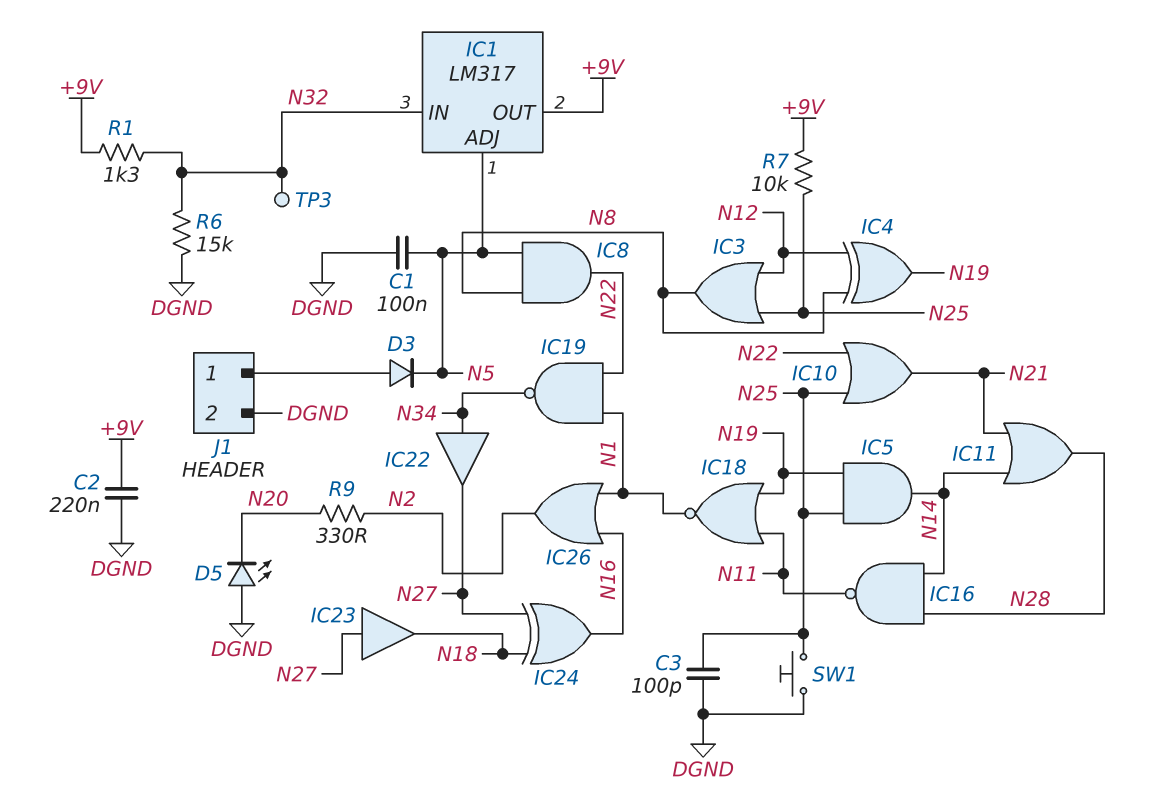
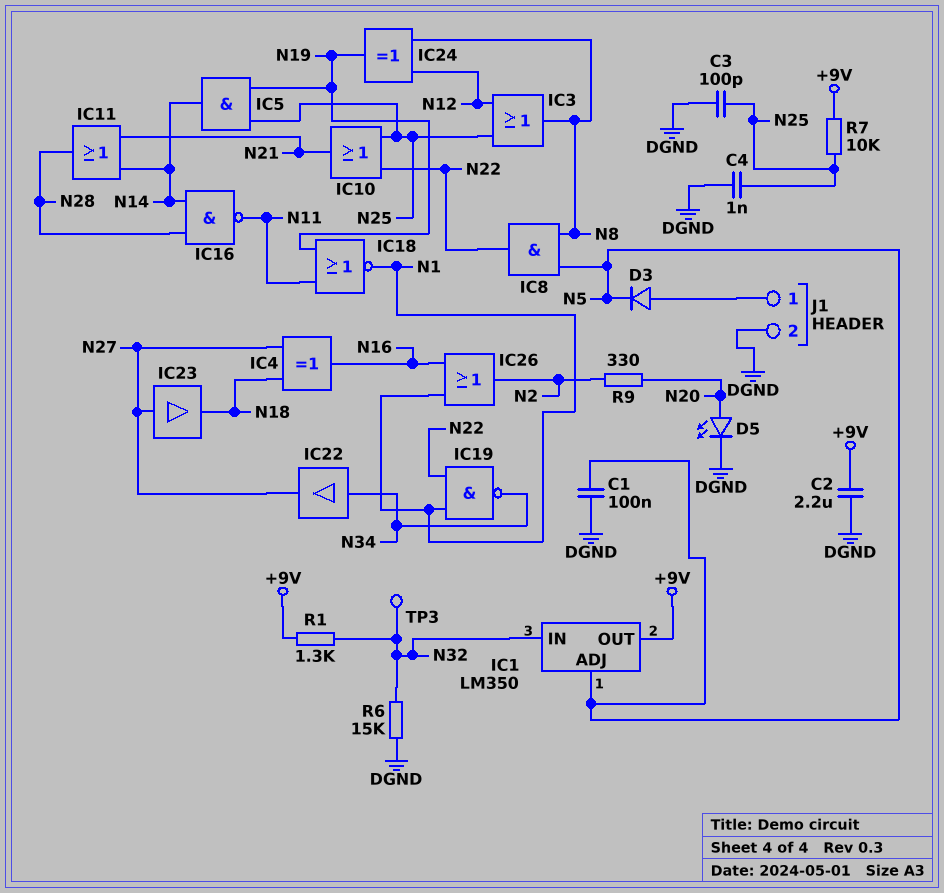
C2: 220nF (+9V, DGND) -> 2.2uF (+9V, DGND)
C4: none -> 1nF (DGND, N25)
D5: LED (A DGND, K N20) -> LED (A N20, K DGND)
IC1: LM317 -> LM350
IC4: XOR (in N8, in N12, out N19) -> XOR (in N18, in N27, out N16)
IC24: XOR (in N18, in N27, out N16) -> XOR (in N8, in N12, out N19)
SW1: button (DGND, N25) -> none

